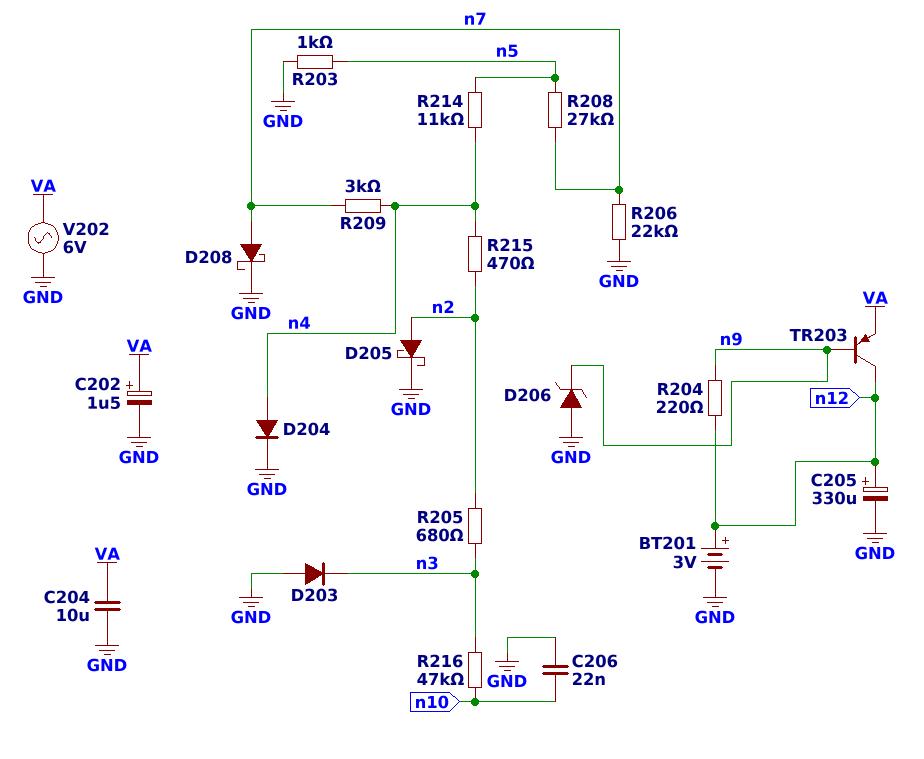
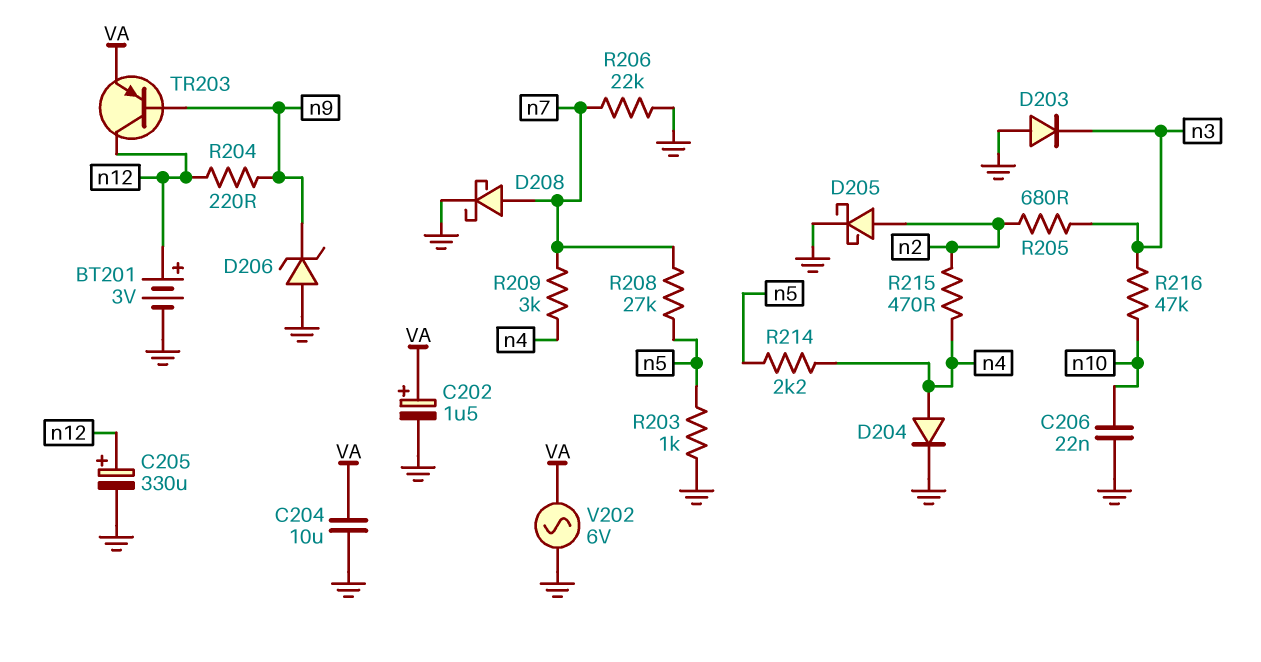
R214: 11k (n4, n5) -> 2.2k (n4, n5)

